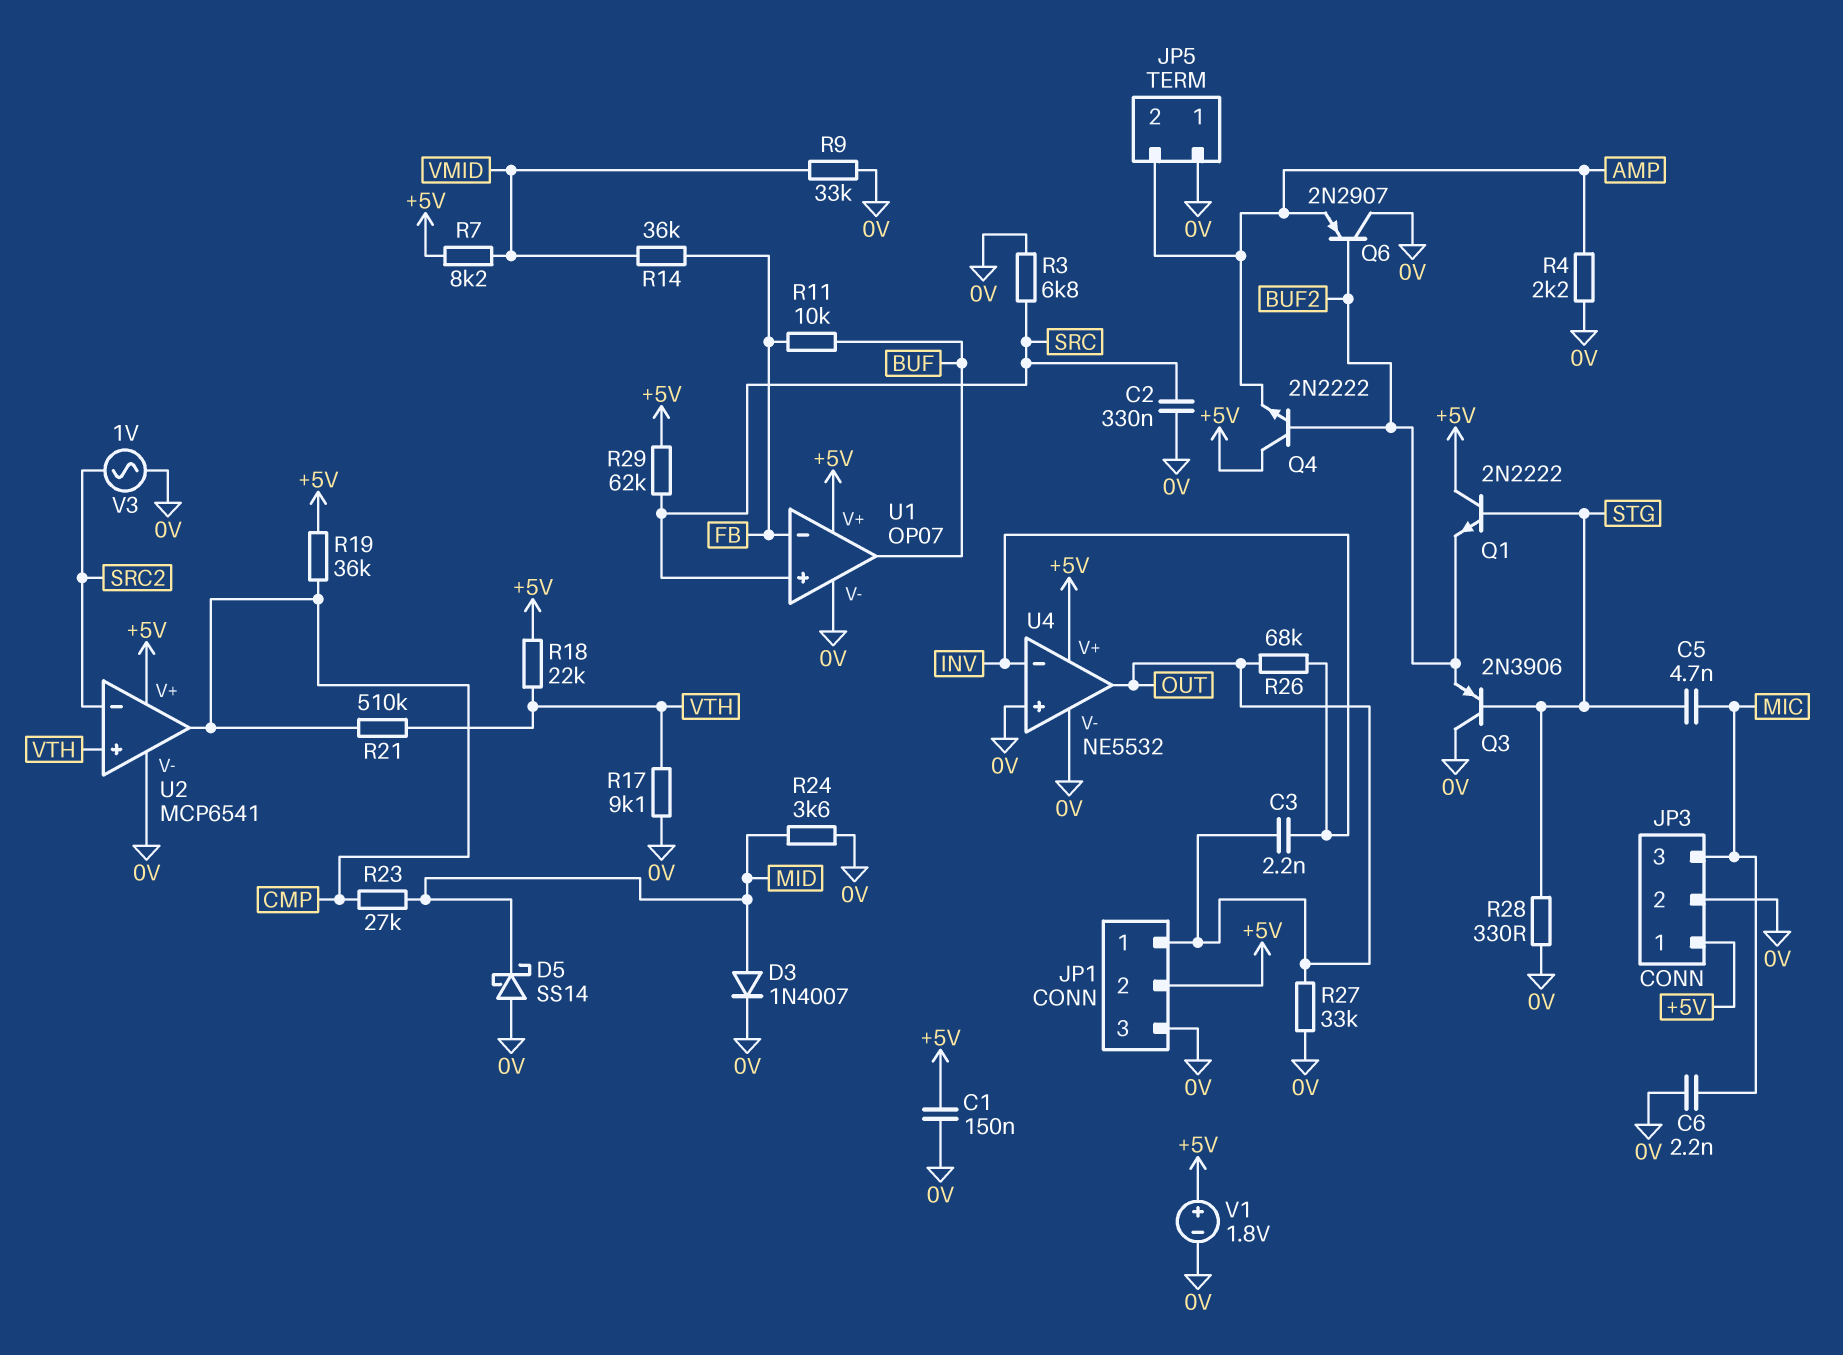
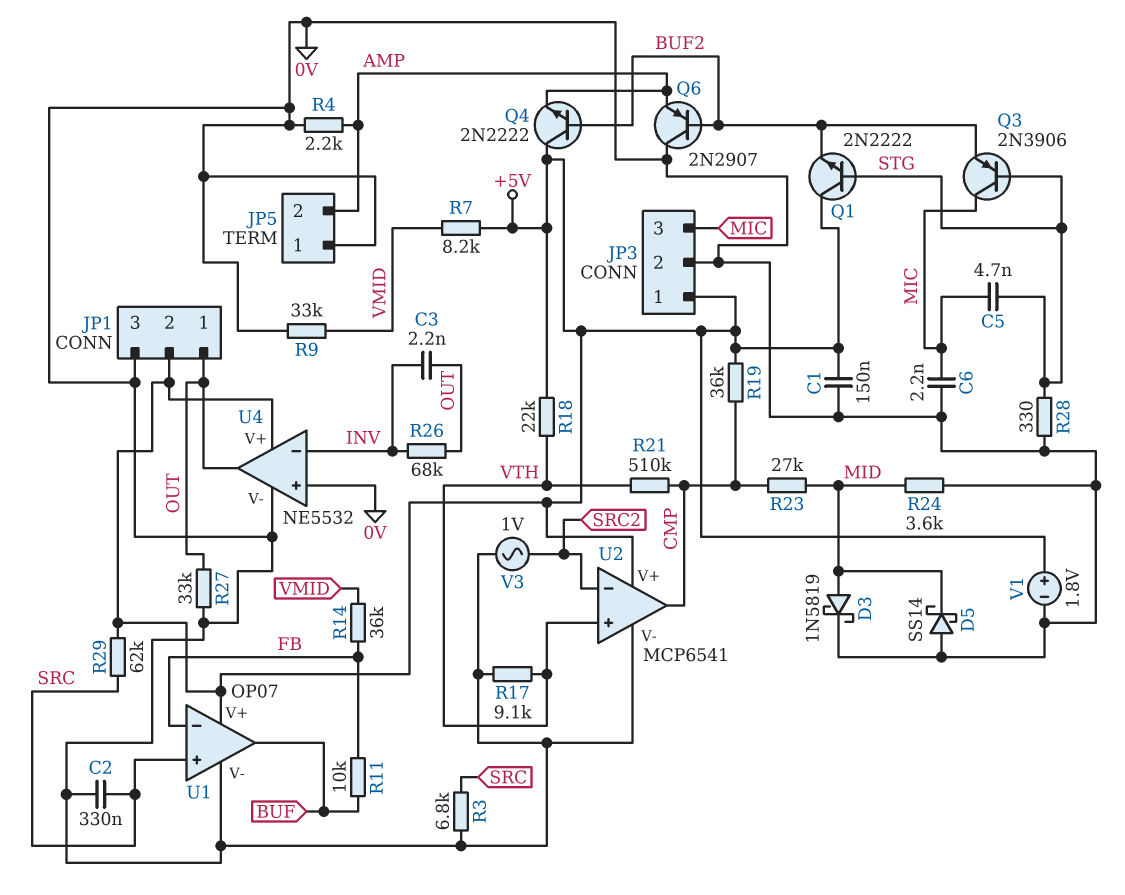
D3: diode 1N4007 (A MID, K 0V) -> schottky 1N5819 (A MID, K 0V)
Q3: PNP 2N3906 (B STG, C 0V, E BUF2) -> PNP 2N3906 (B STG, C MIC, E BUF2)

